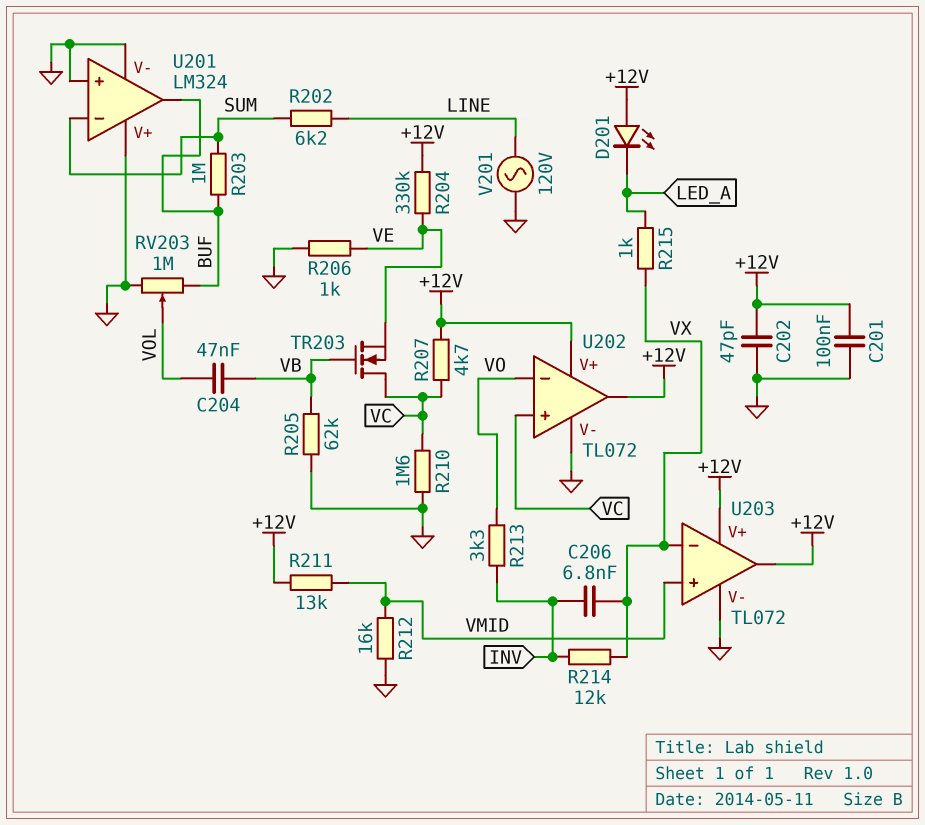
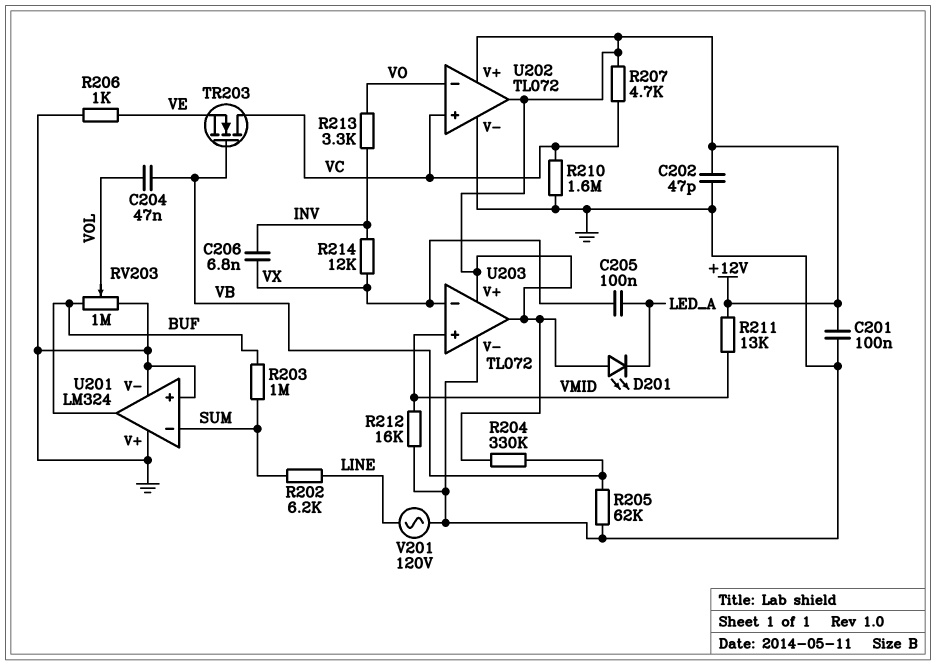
C205: none -> 100nF (LED_A, VX)
R204: 330k (+12V, VE) -> 330k (+12V, VB)
R215: 1k (LED_A, VX) -> none

